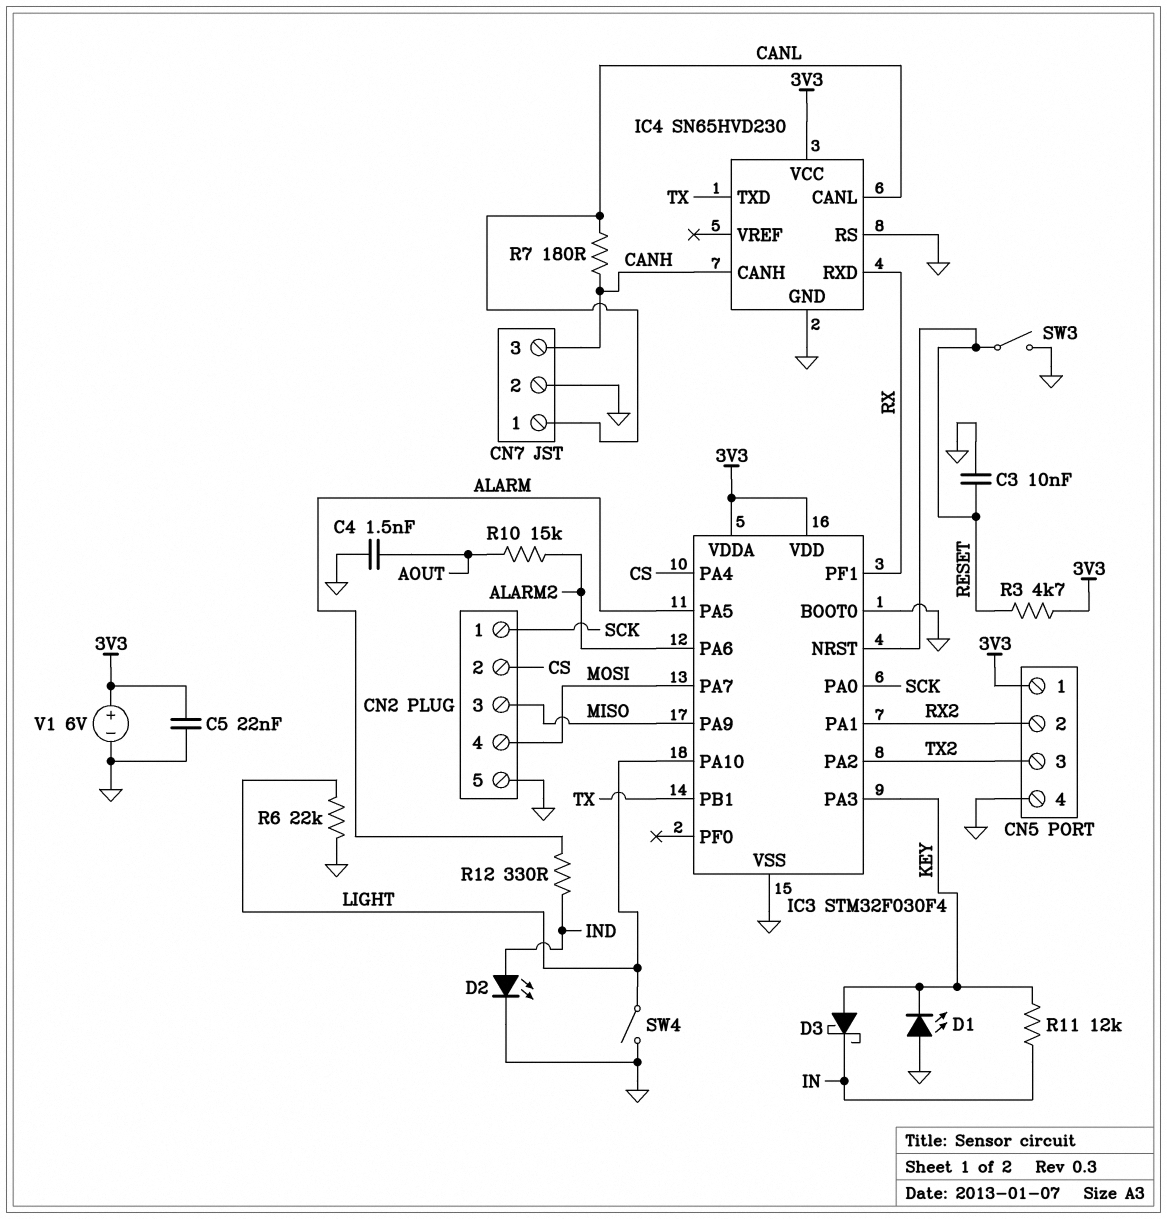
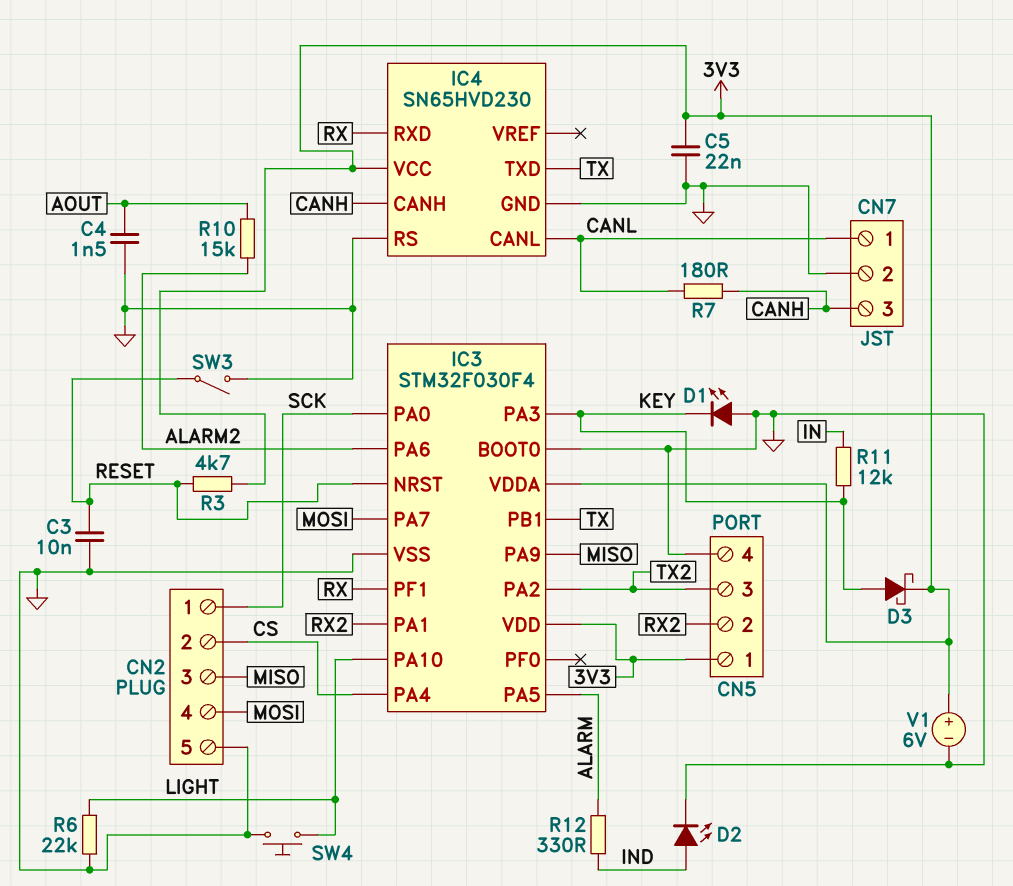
D3: schottky (A KEY, K IN) -> schottky (A KEY, K 3V3)
SW4: switch (GND, LIGHT) -> button (GND, LIGHT)

